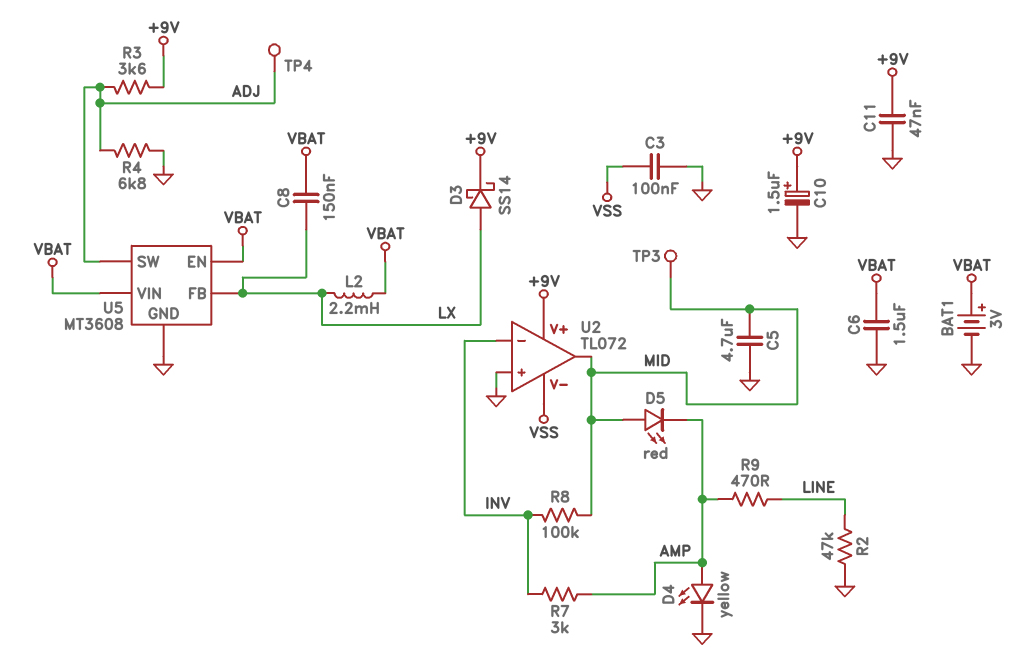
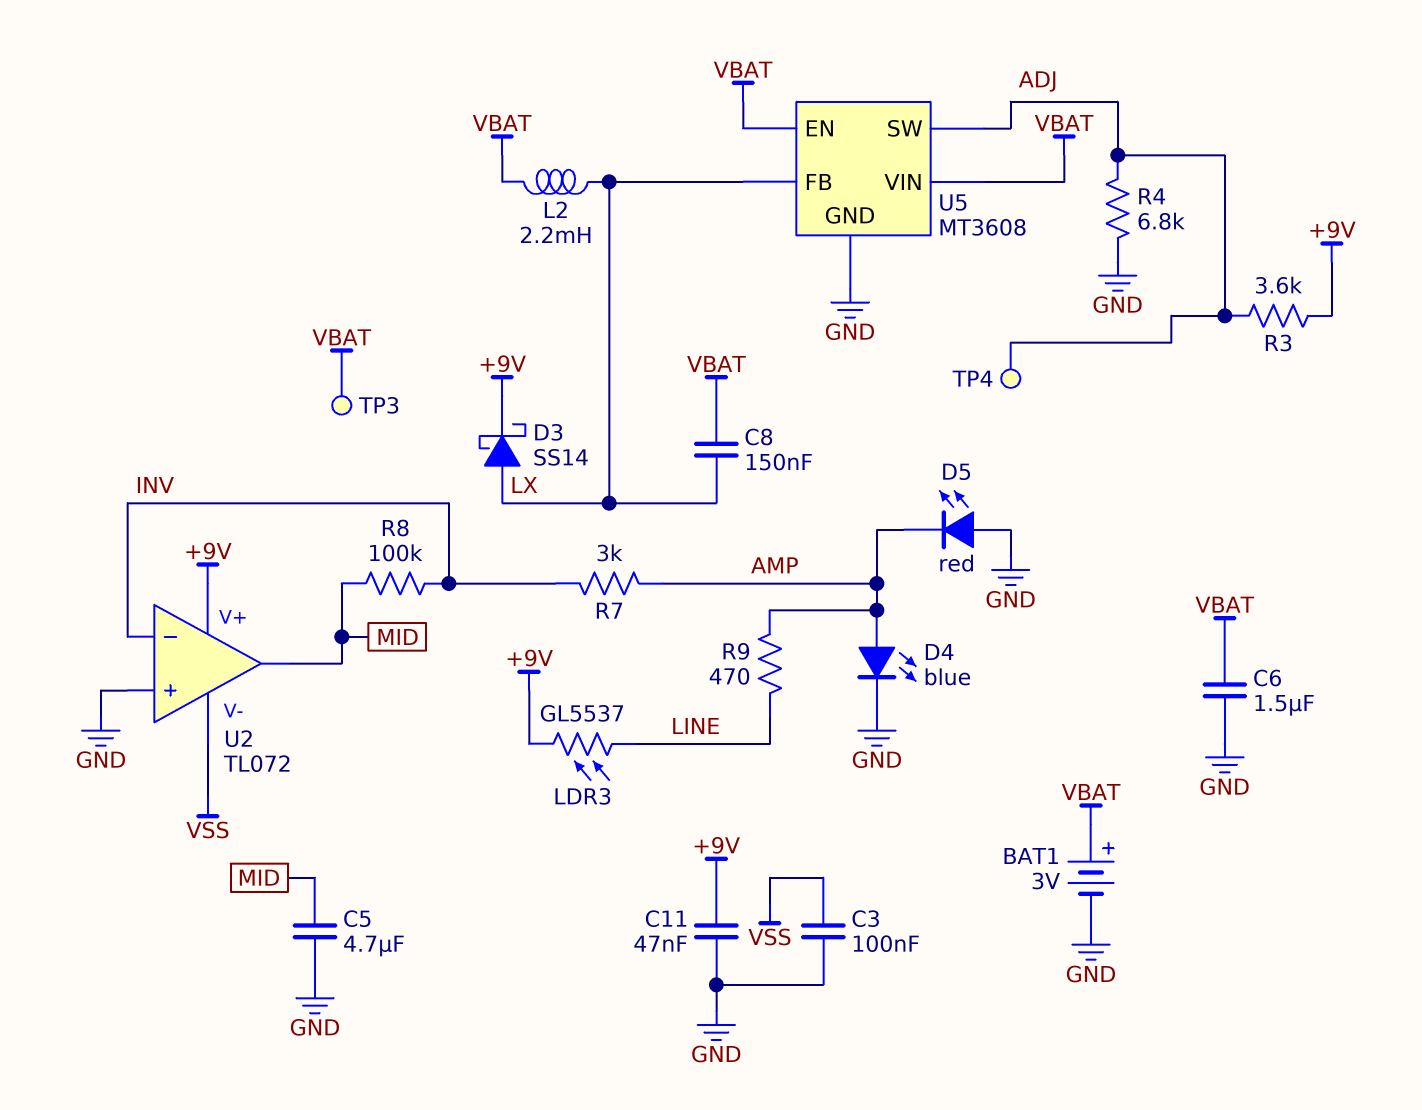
C10: 1.5uF (plus +9V, minus GND) -> none
D4: LED yellow (A AMP, K GND) -> LED blue (A AMP, K GND)
D5: LED red (A MID, K AMP) -> LED red (A GND, K AMP)
LDR3: none -> GL5537 (+9V, LINE)
R2: 47k (GND, LINE) -> none
TP3: test point (MID) -> test point (VBAT)

